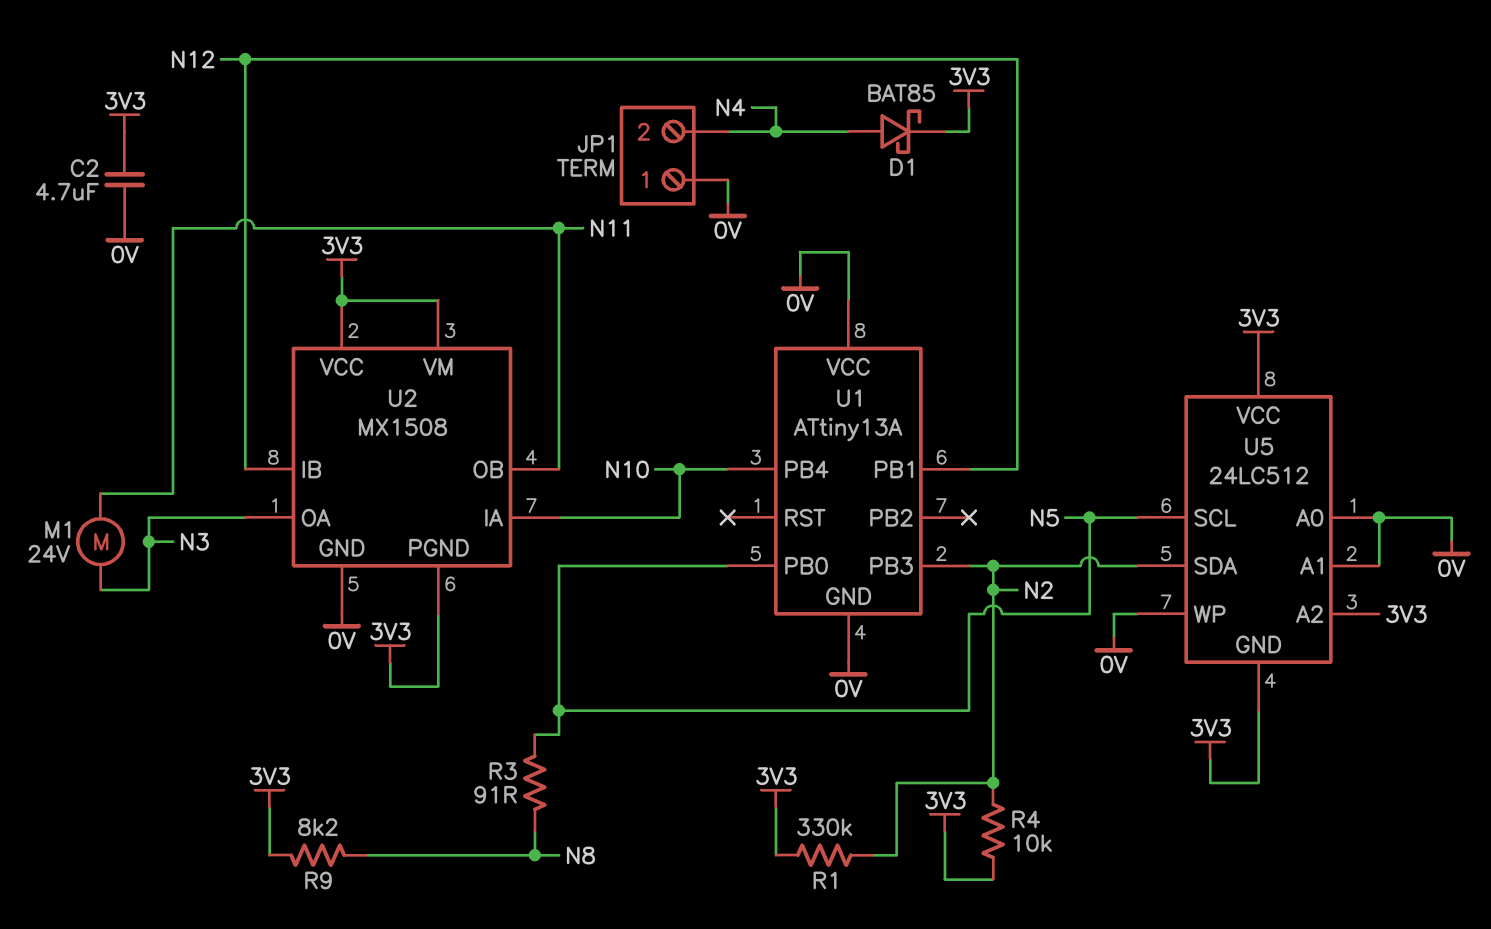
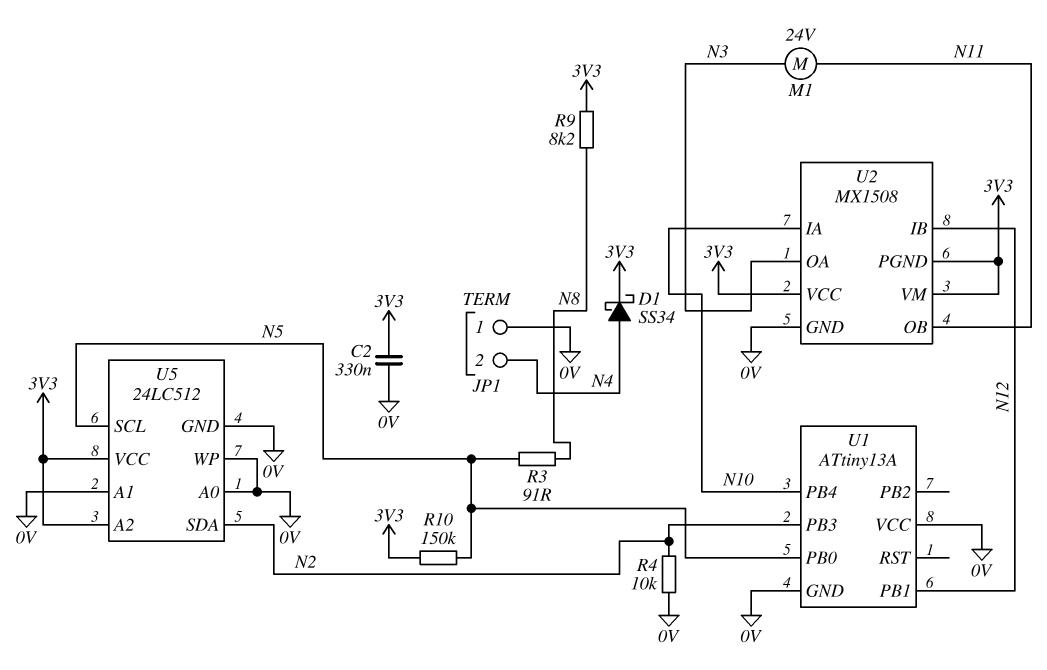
C2: 4.7uF (0V, 3V3) -> 330nF (0V, 3V3)
D1: schottky BAT85 (A N4, K 3V3) -> schottky SS34 (A N4, K 3V3)
R1: 330k (3V3, N2) -> none
R4: 10k (3V3, N2) -> 10k (0V, N2)
R10: none -> 150k (3V3, N5)
U5 pin GND: 3V3 -> 0V

